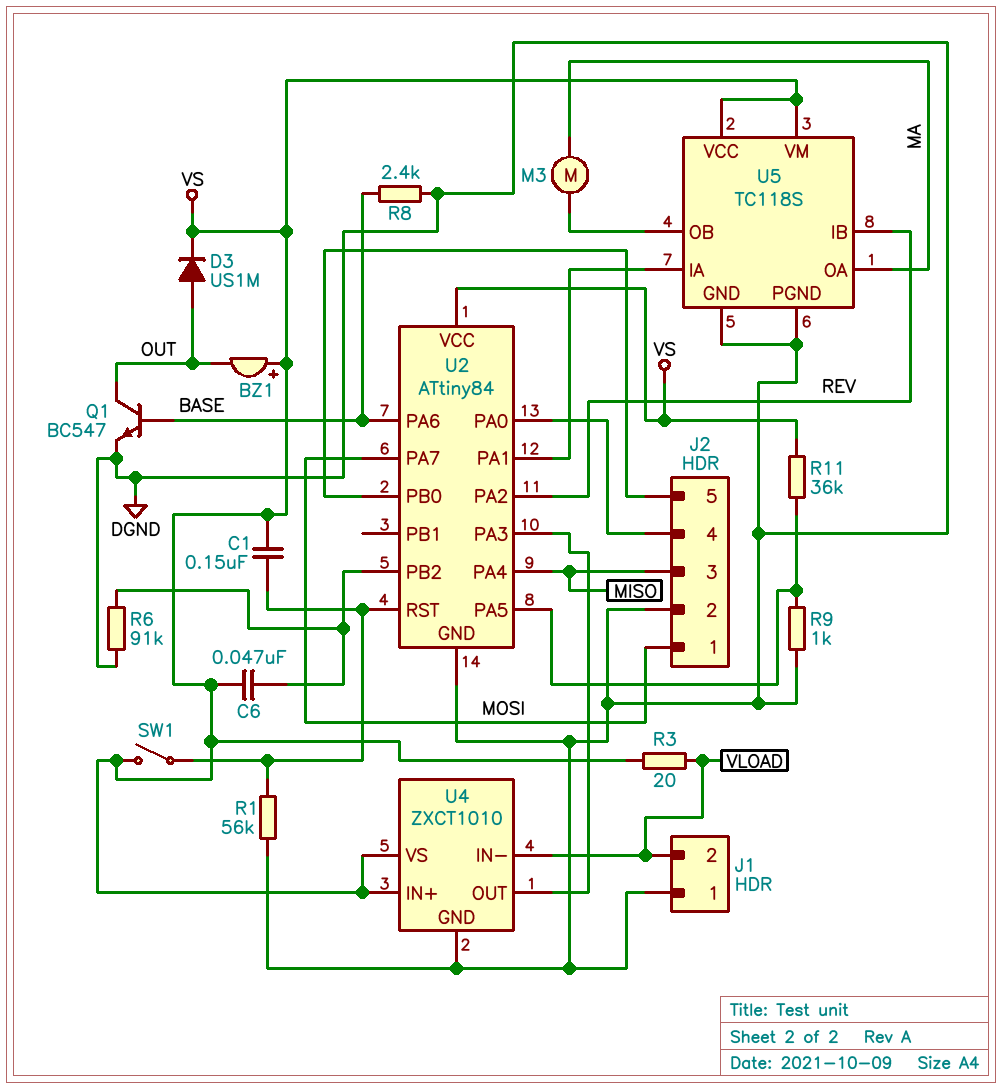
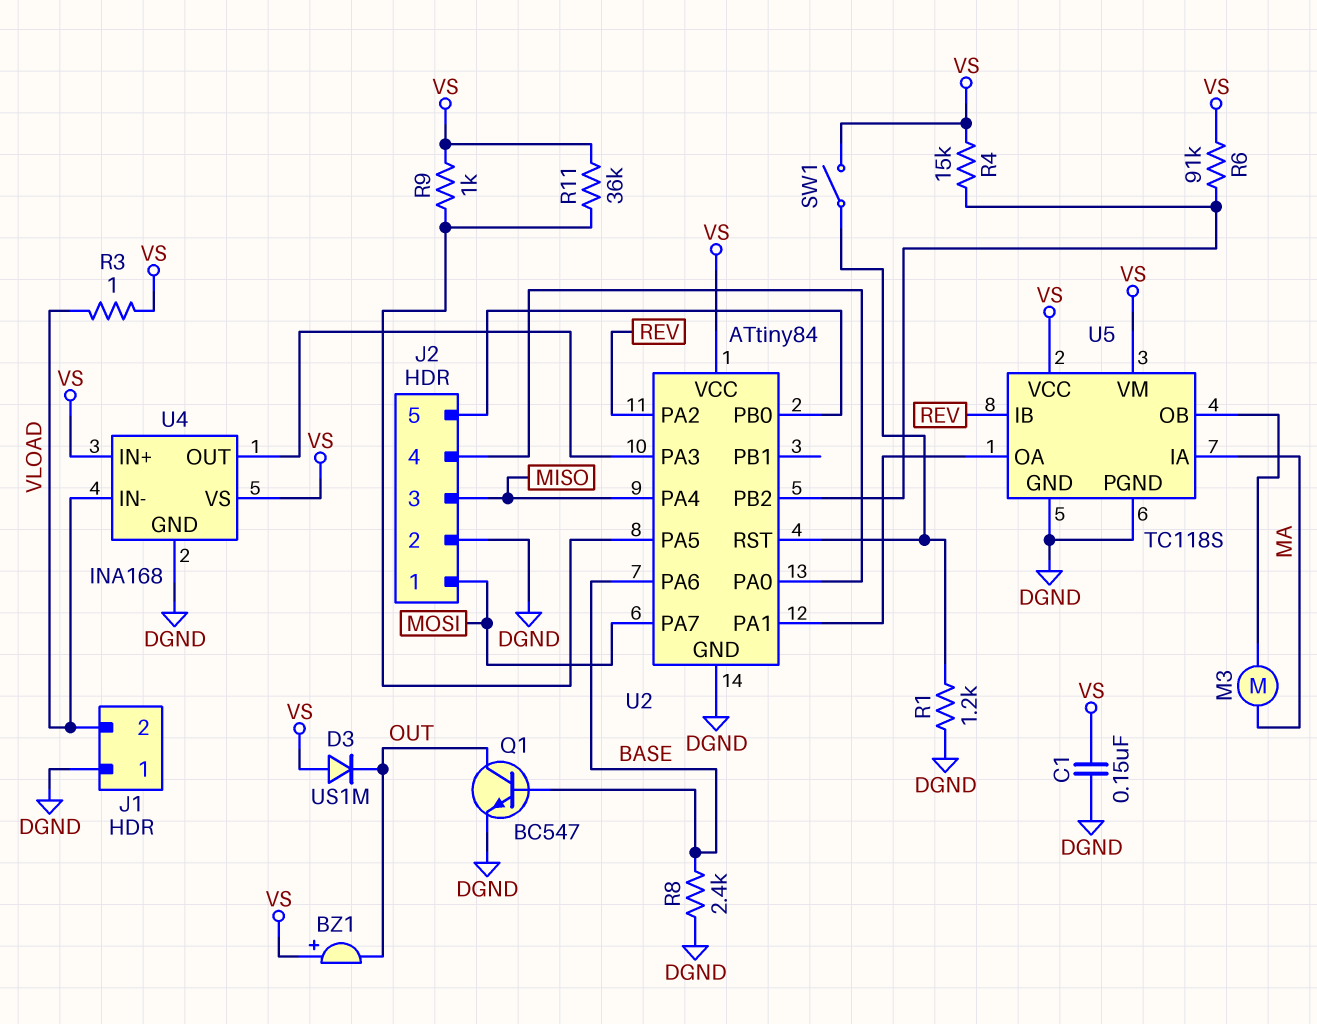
C1: 150nF (U2/RST, VS) -> 150nF (DGND, VS)
C6: 47nF (U2/PB2, VS) -> none
D3: diode US1M (A OUT, K VS) -> diode US1M (A VS, K OUT)
R1: 56k (DGND, U2/RST) -> 1.2k (DGND, U2/RST)
R3: 20 (VLOAD, VS) -> 1 (VLOAD, VS)
R4: none -> 15k (U2/PB2, VS)
R6: 91k (DGND, U2/PB2) -> 91k (U2/PB2, VS)
R9: 1k (DGND, U2/PA5) -> 1k (U2/PA5, VS)
U4: ZXCT1010 -> INA168
U5 pin IA: U2/PA1 -> MA
U5 pin OA: MA -> U2/PA1

